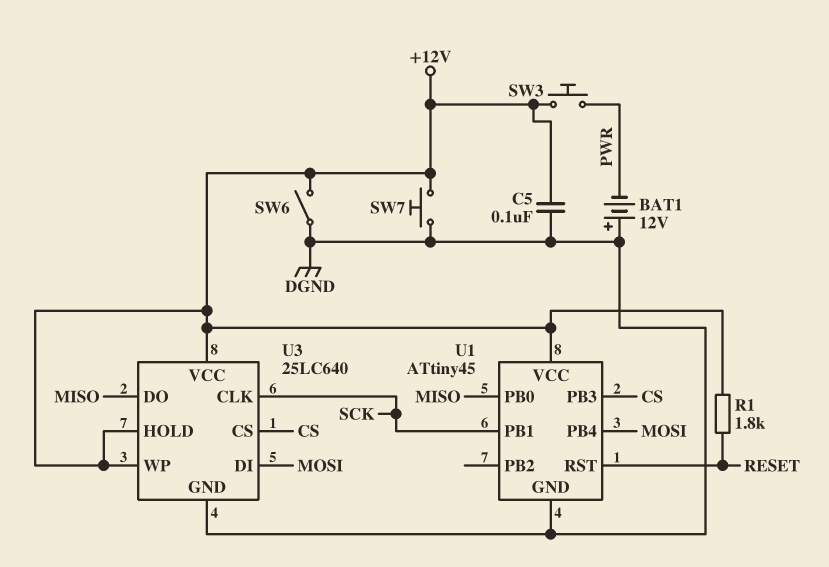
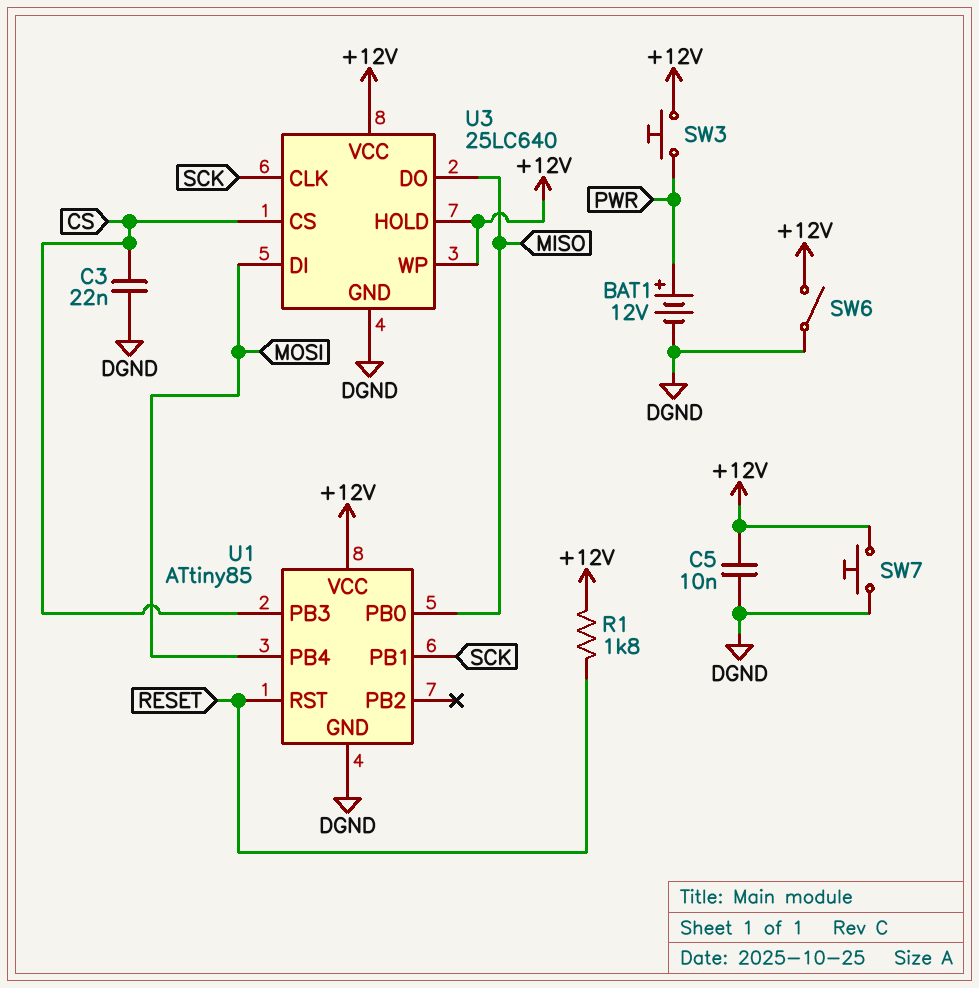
BAT1: 12V (plus DGND, minus PWR) -> 12V (plus PWR, minus DGND)
C3: none -> 22nF (CS, DGND)
C5: 100nF (+12V, DGND) -> 10nF (+12V, DGND)
U1: ATtiny45 -> ATtiny85

